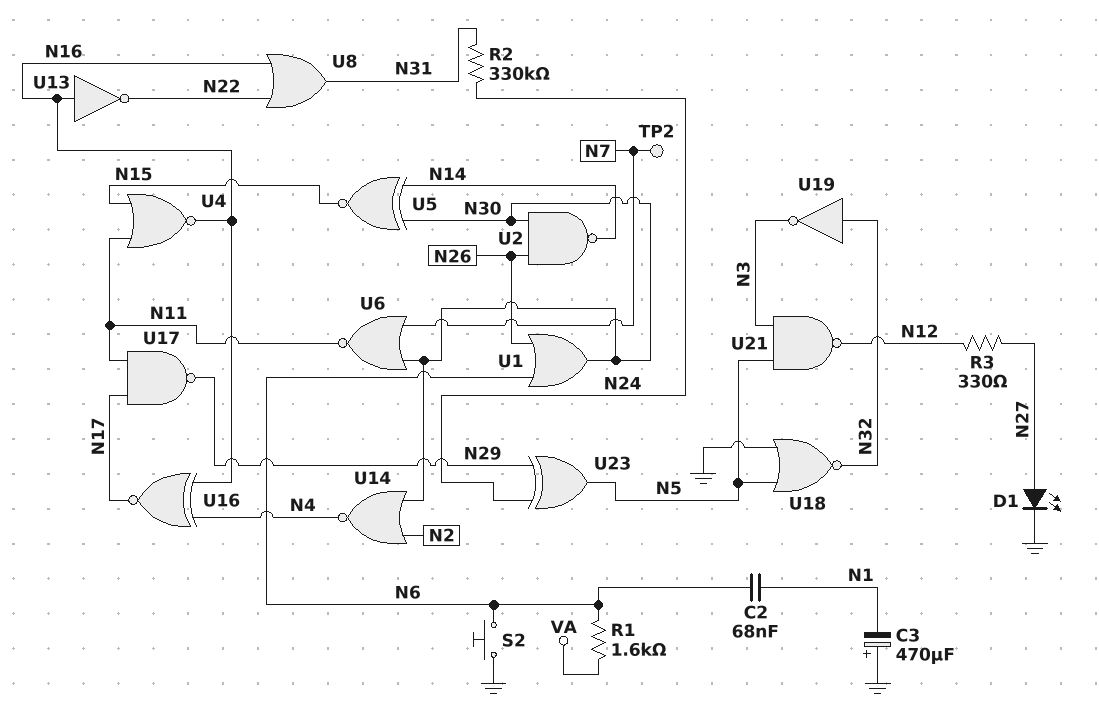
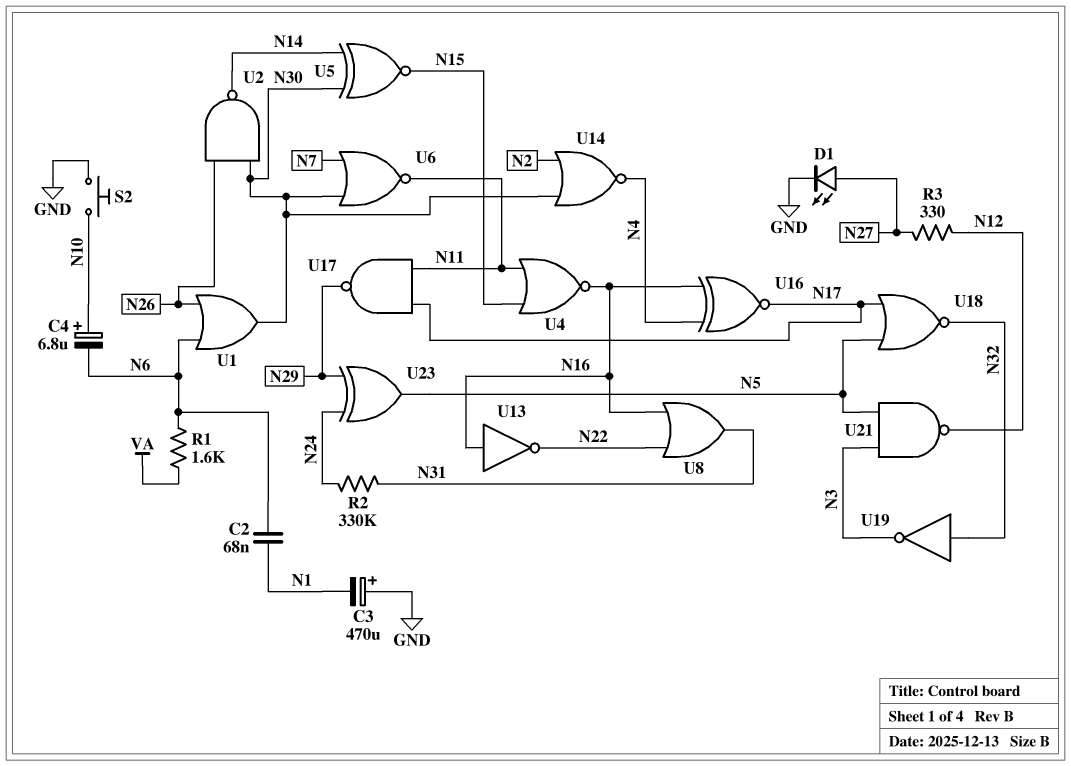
C4: none -> 6.8uF (plus N10, minus N6)
S2: button (GND, N6) -> button (GND, N10)
TP2: test point (N7) -> none
U18: NOR (in GND, in N5, out N32) -> NOR (in N5, in N17, out N32)

